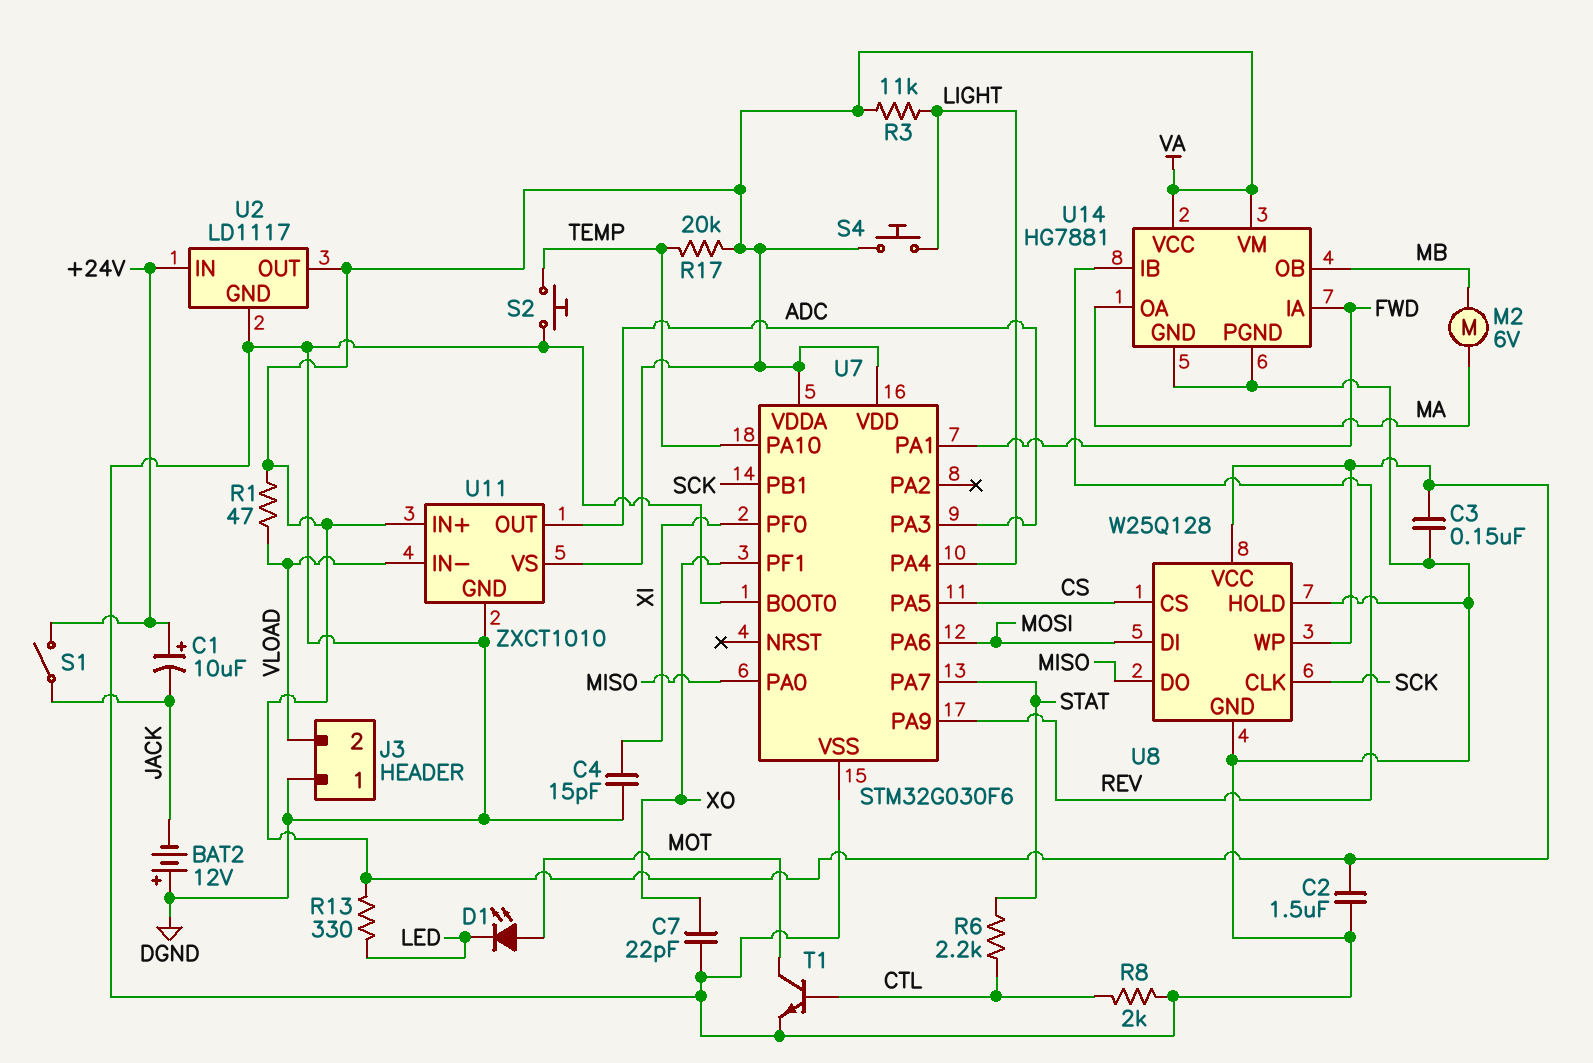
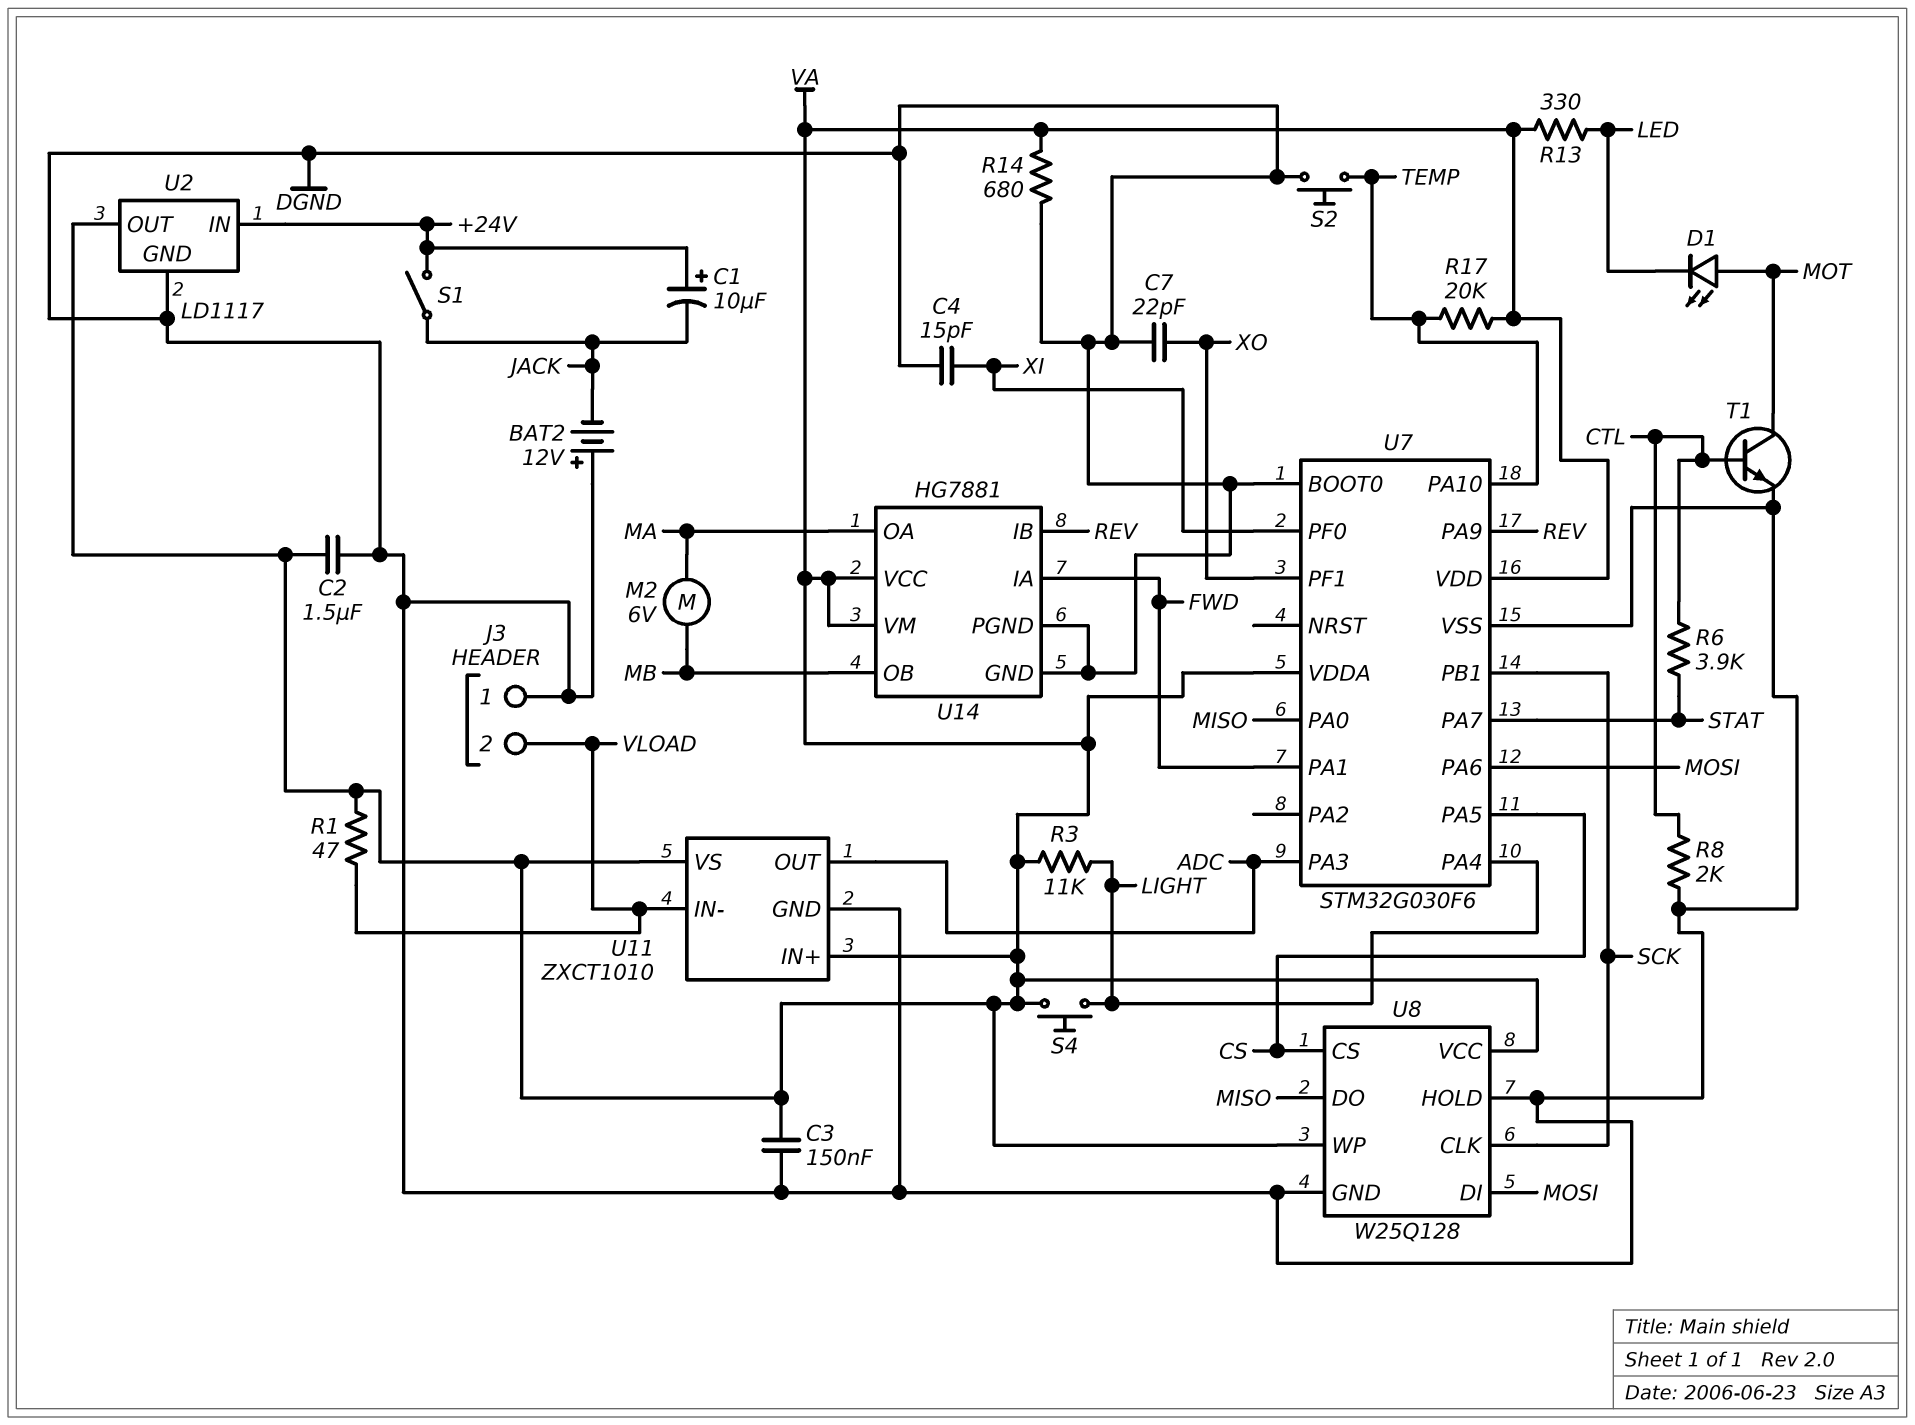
R6: 2.2k (CTL, STAT) -> 3.9k (CTL, STAT)
R14: none -> 680 (DGND, VA)

